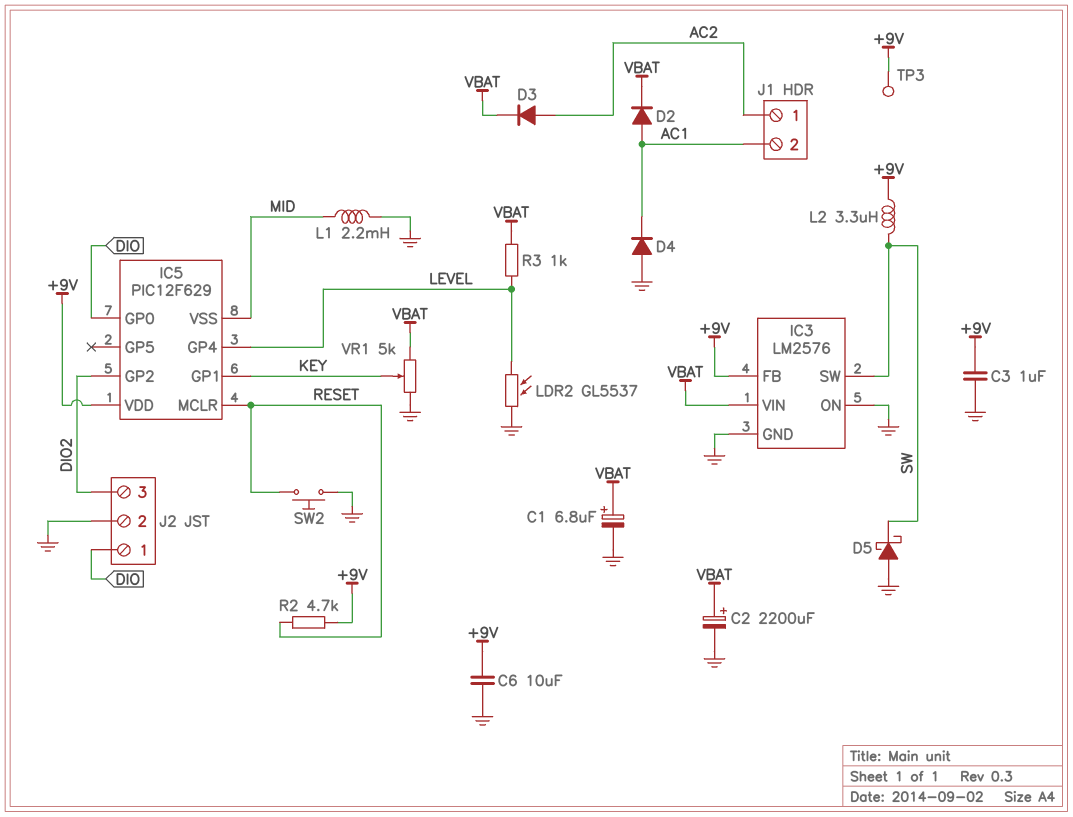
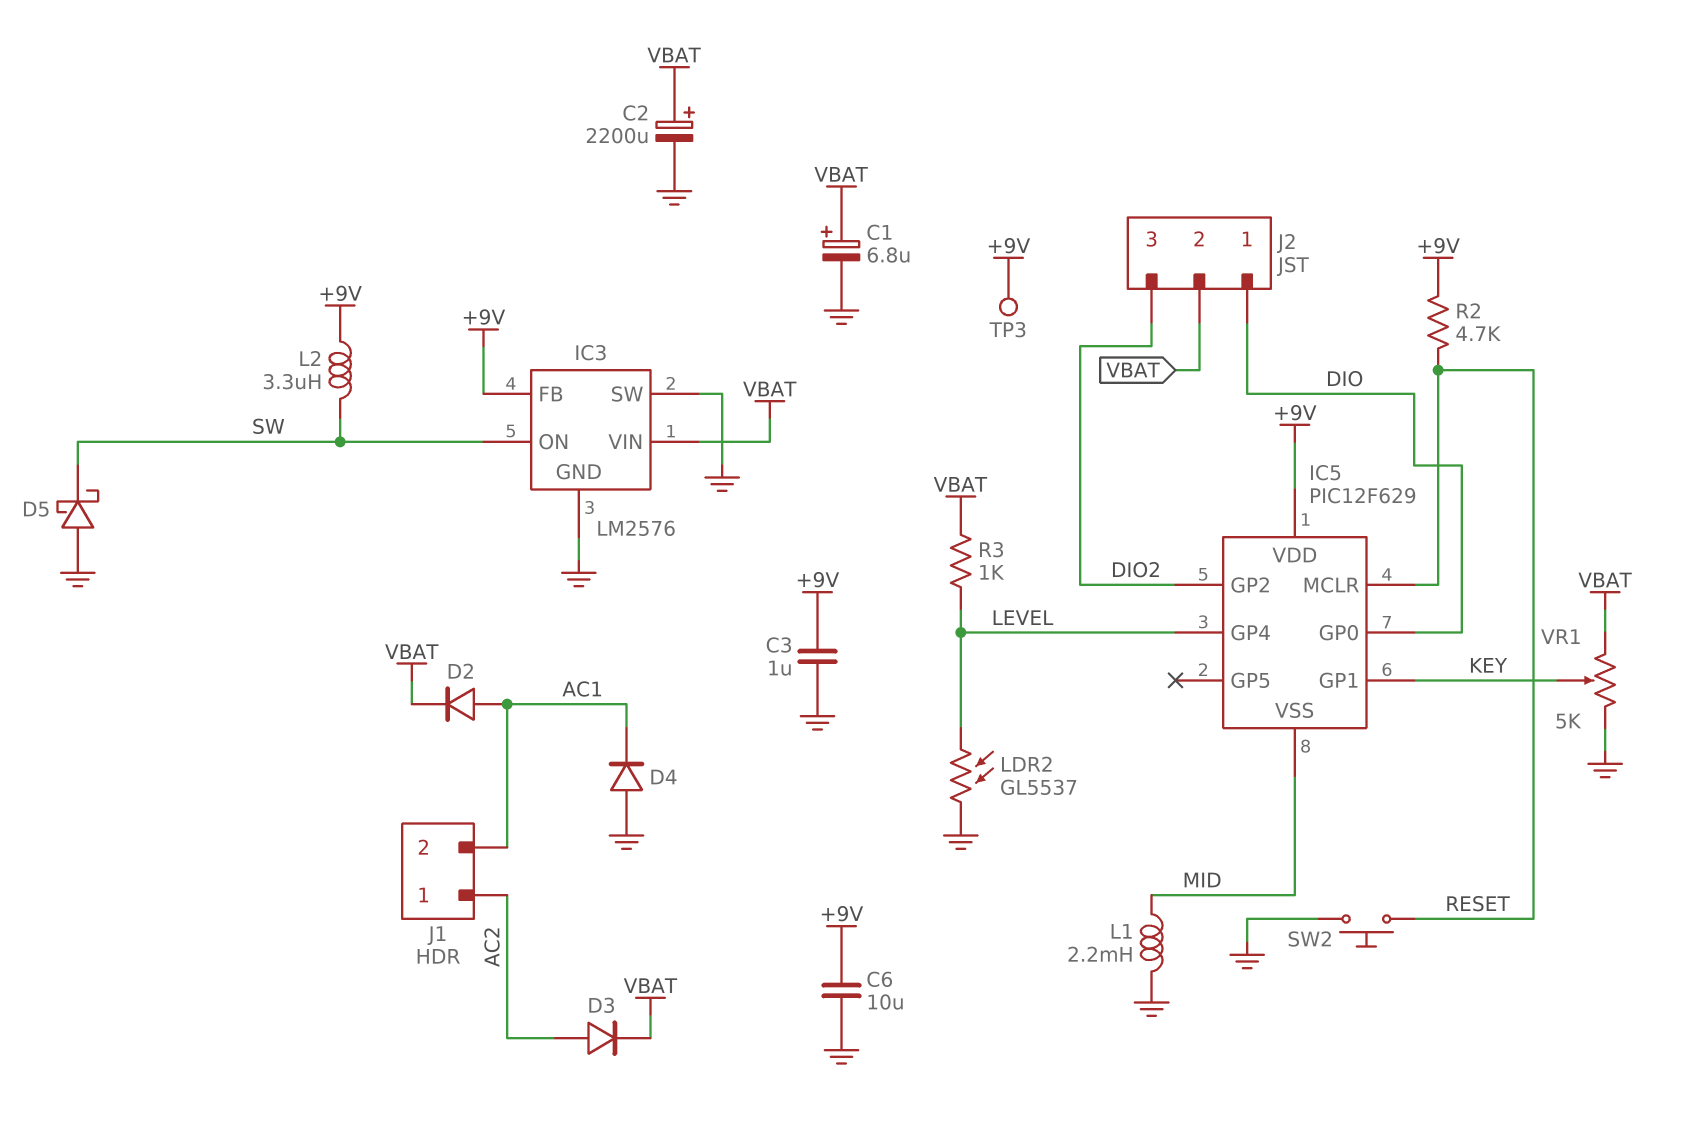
IC3 pin ON: GND -> SW
IC3 pin SW: SW -> GND
J2 pin 2: GND -> VBAT

